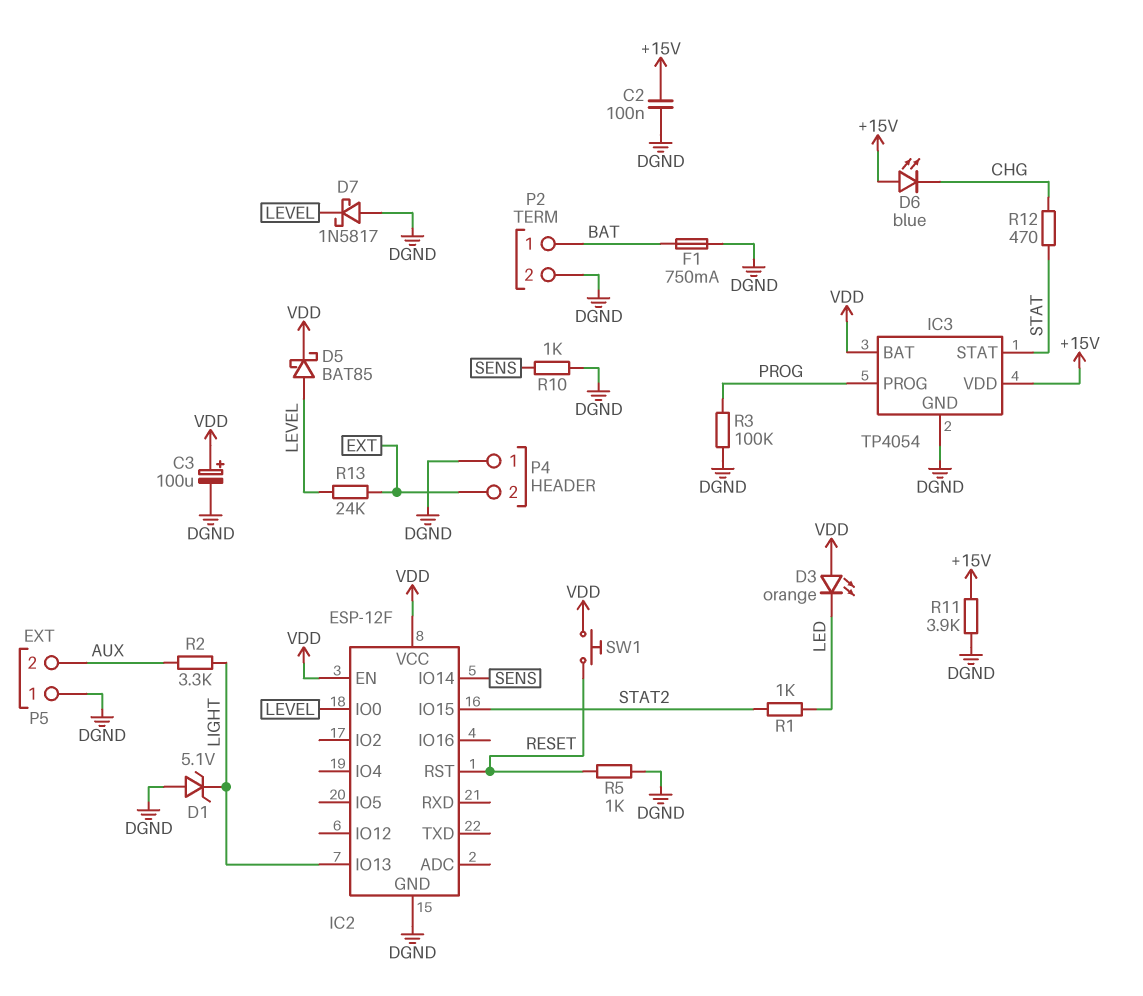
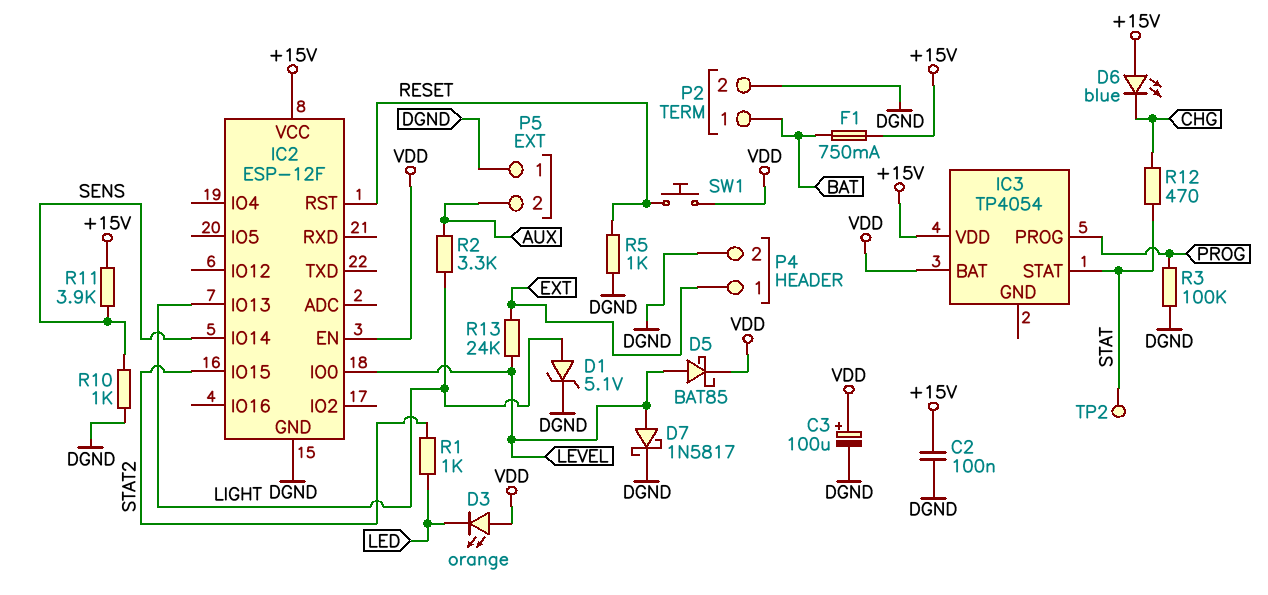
D1: zener 5.1V (A DGND, K LIGHT) -> zener 5.1V (A LIGHT, K DGND)
D7: schottky 1N5817 (A DGND, K LEVEL) -> schottky 1N5817 (A LEVEL, K DGND)
F1: 750mA (BAT, DGND) -> 750mA (+15V, BAT)
IC2 pin VCC: VDD -> +15V
IC3 pin GND: DGND -> none
P4 pin 1: DGND -> EXT
P4 pin 2: EXT -> DGND
R11: 3.9k (+15V, DGND) -> 3.9k (+15V, SENS)
TP2: none -> test point (STAT)

